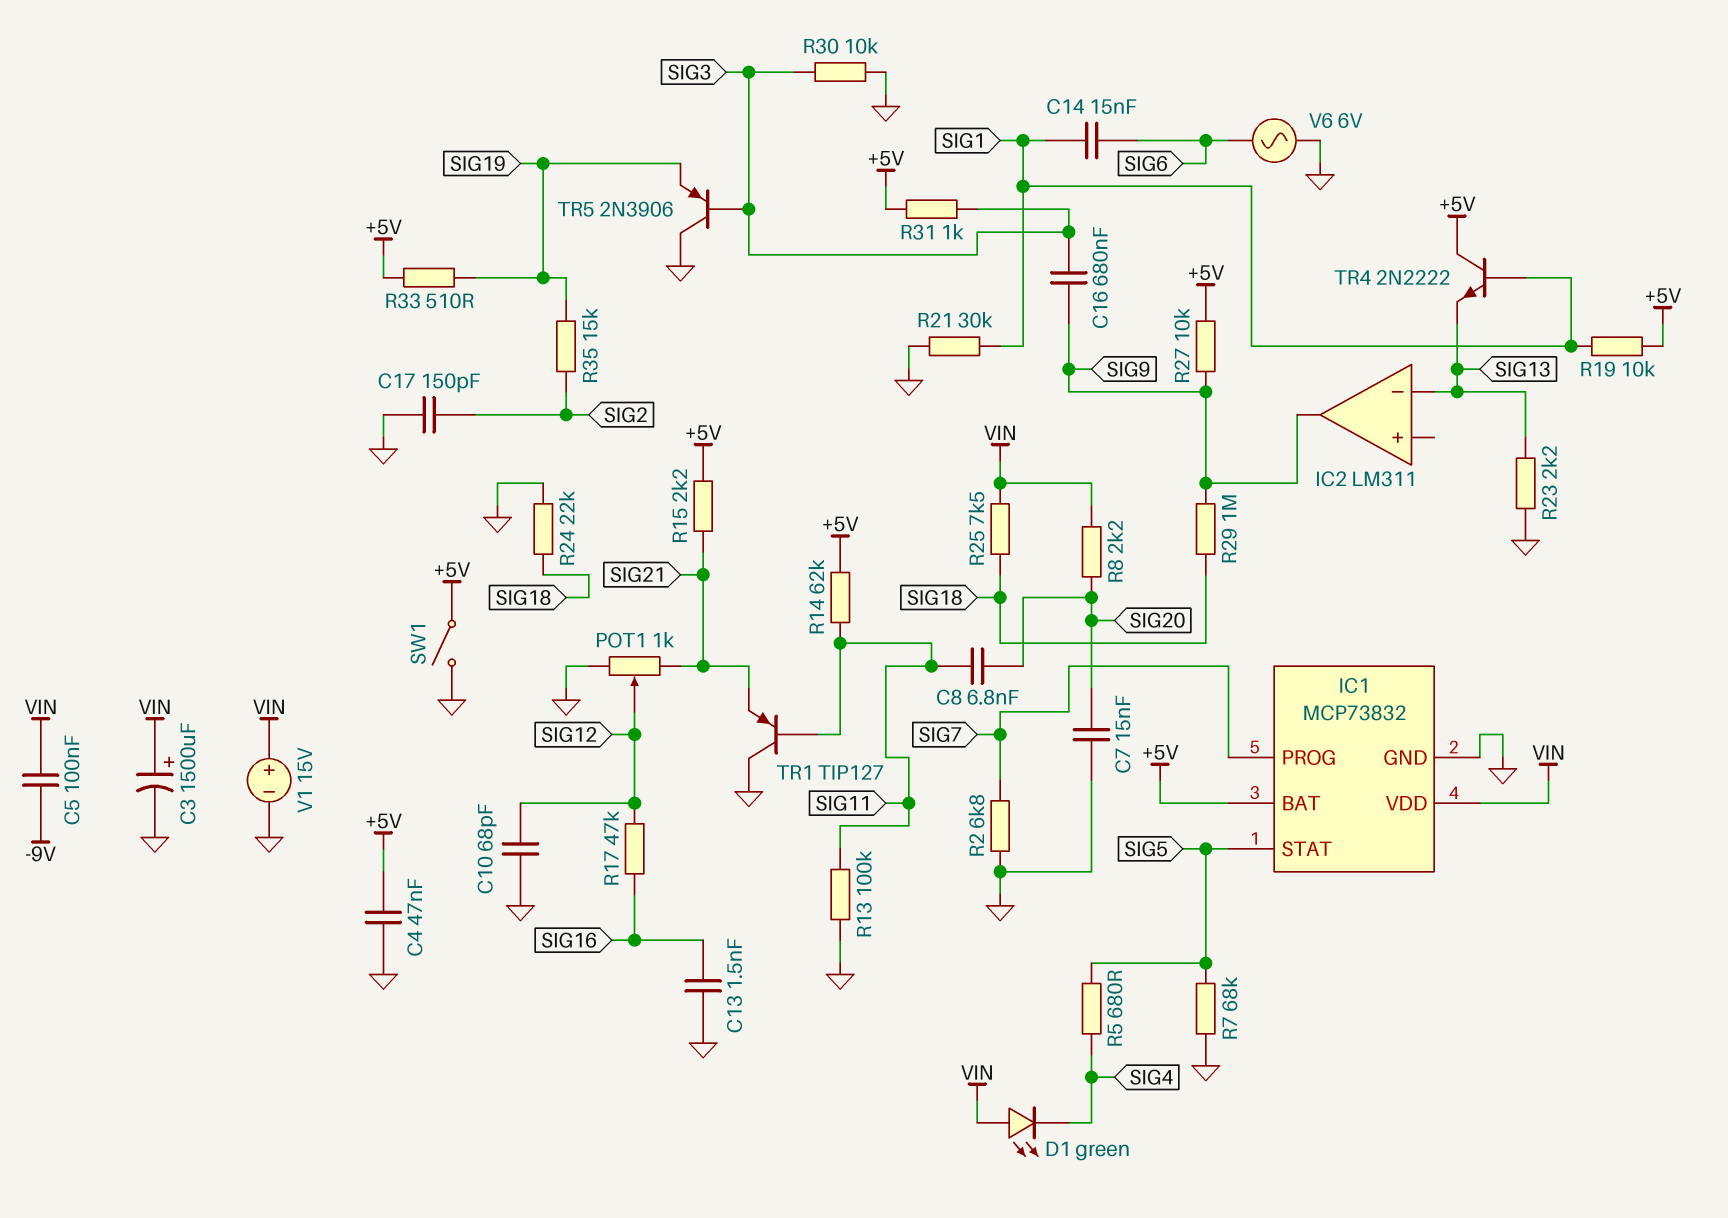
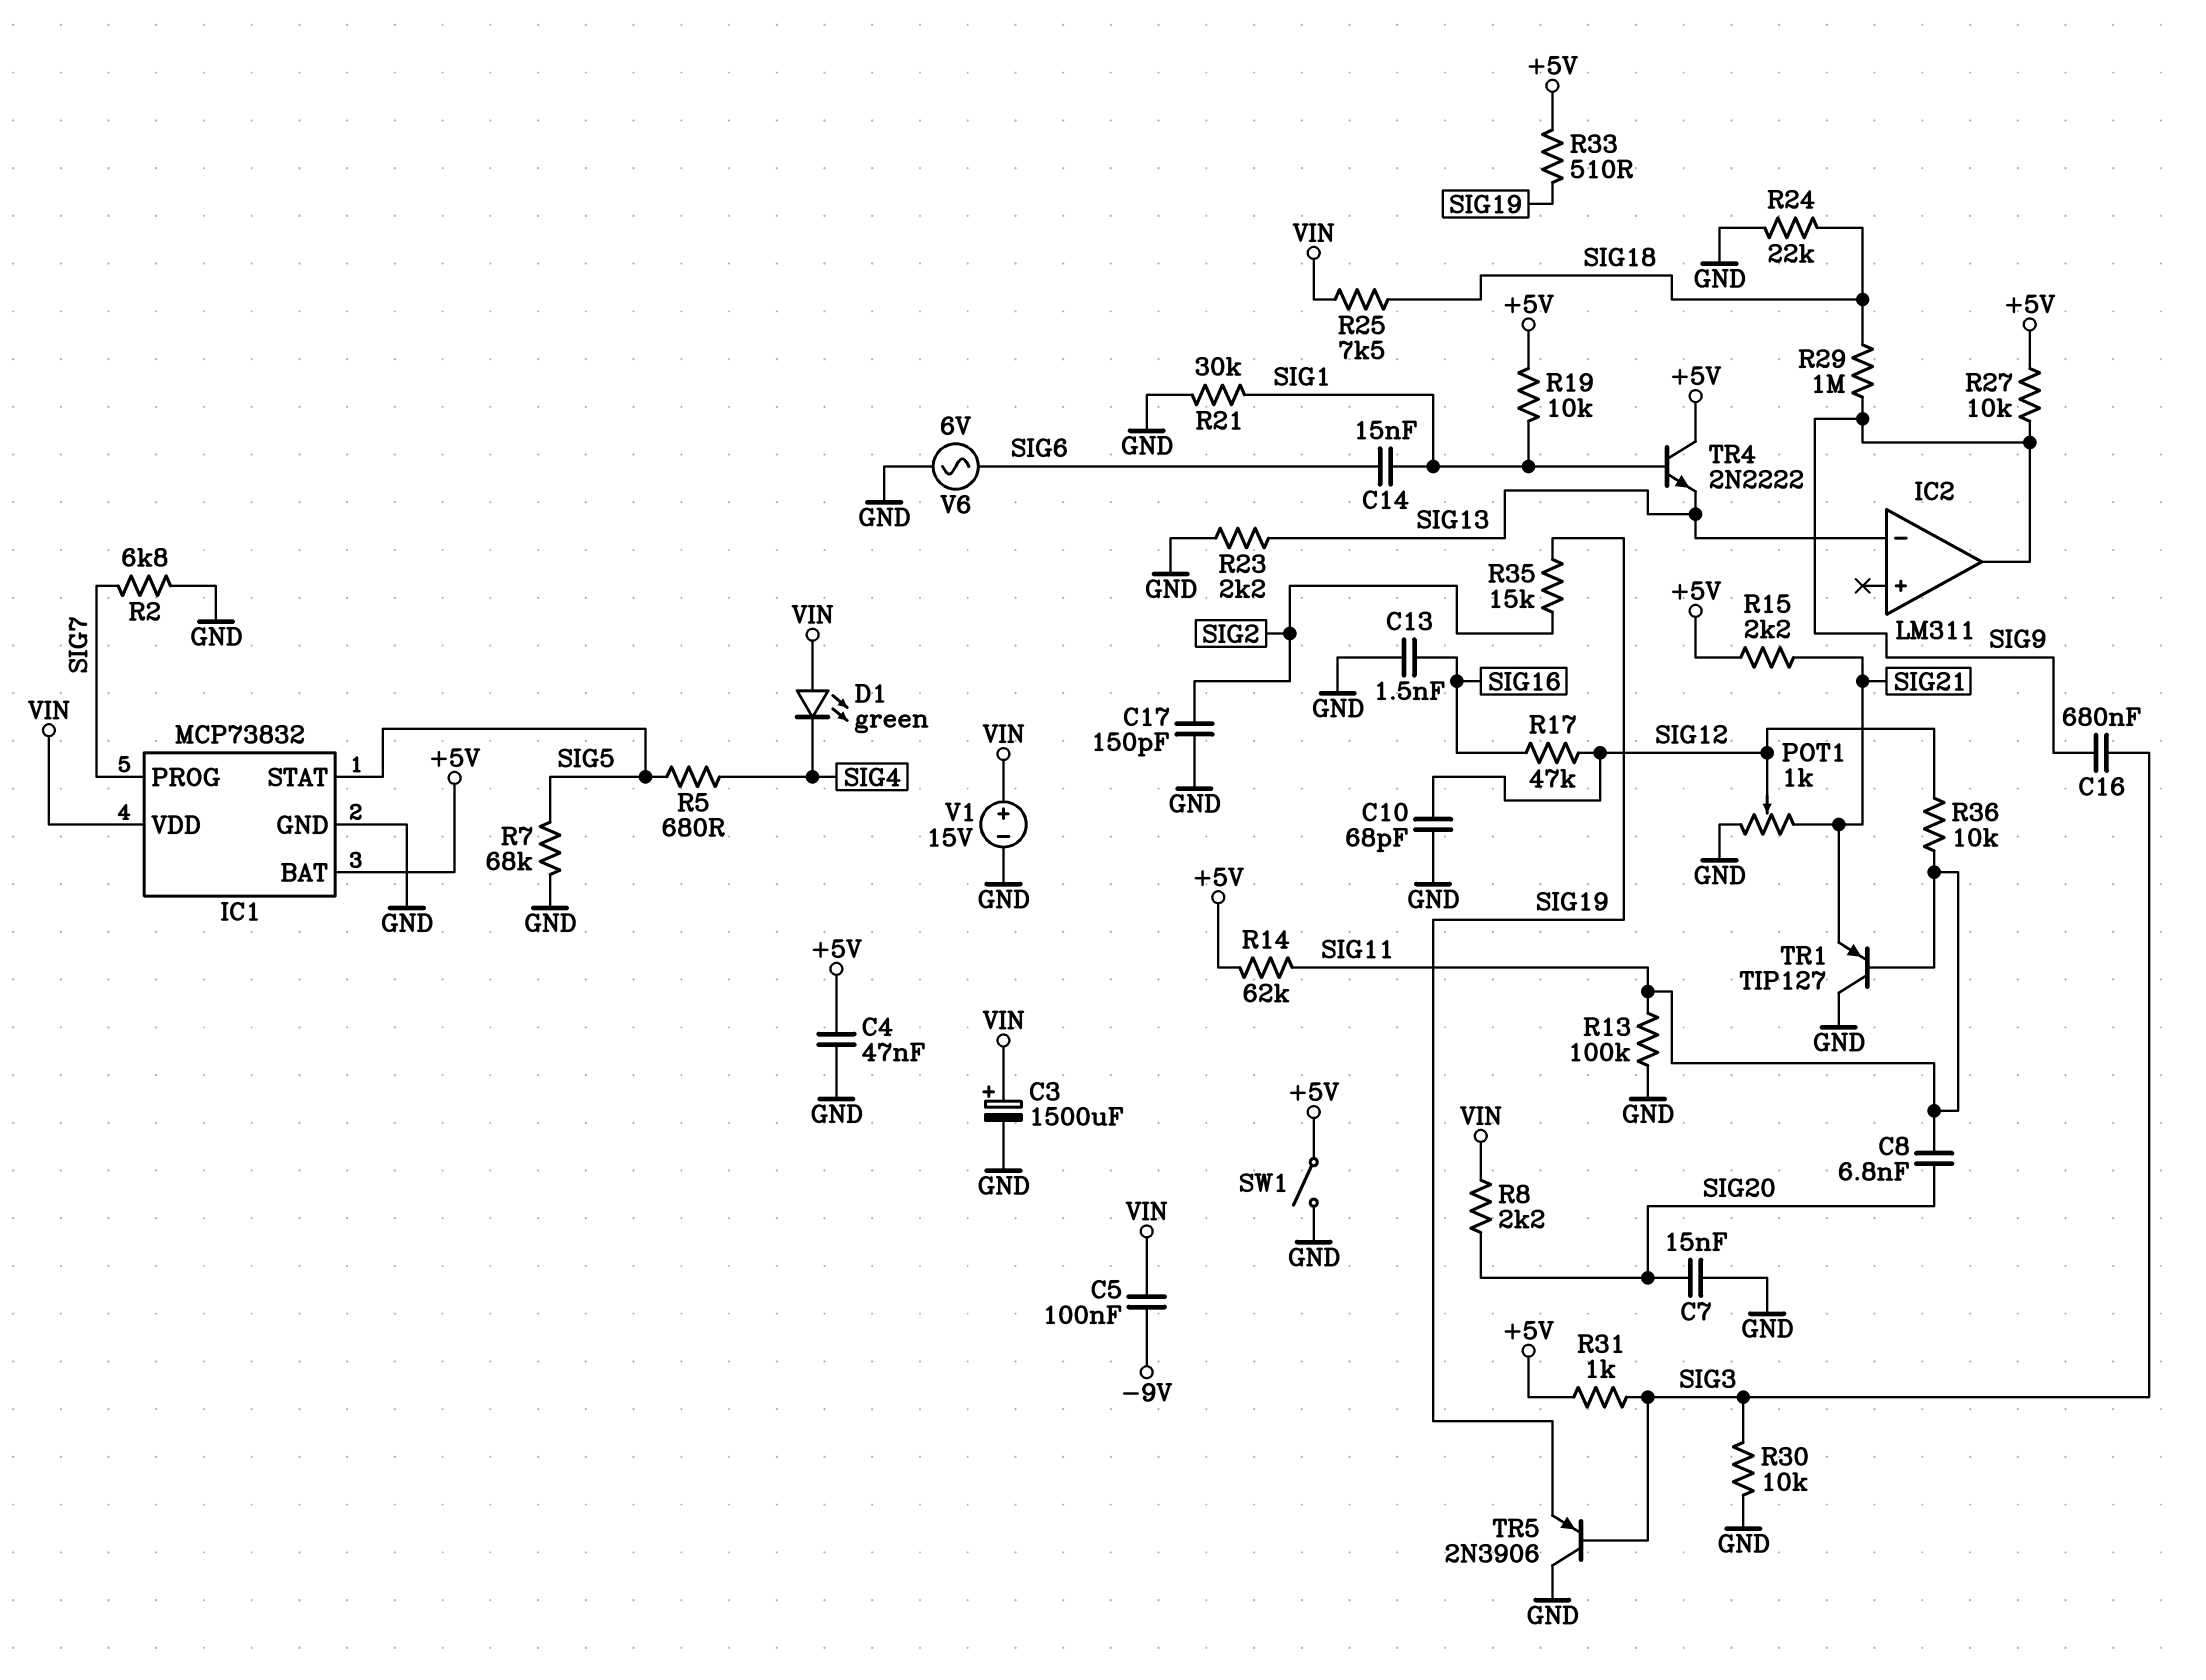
R36: none -> 10k (SIG11, SIG12)

